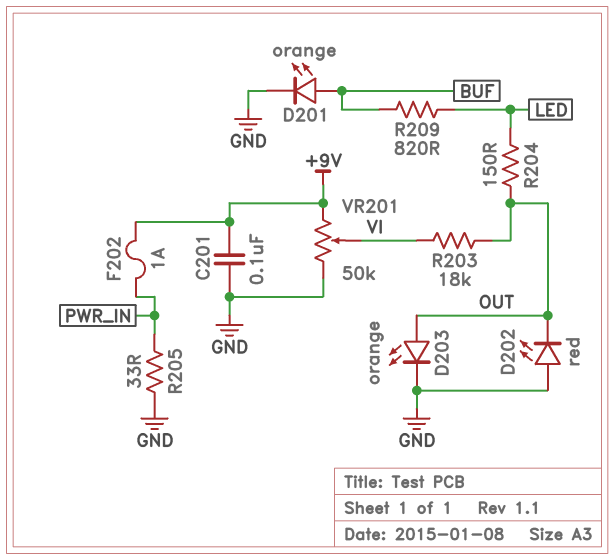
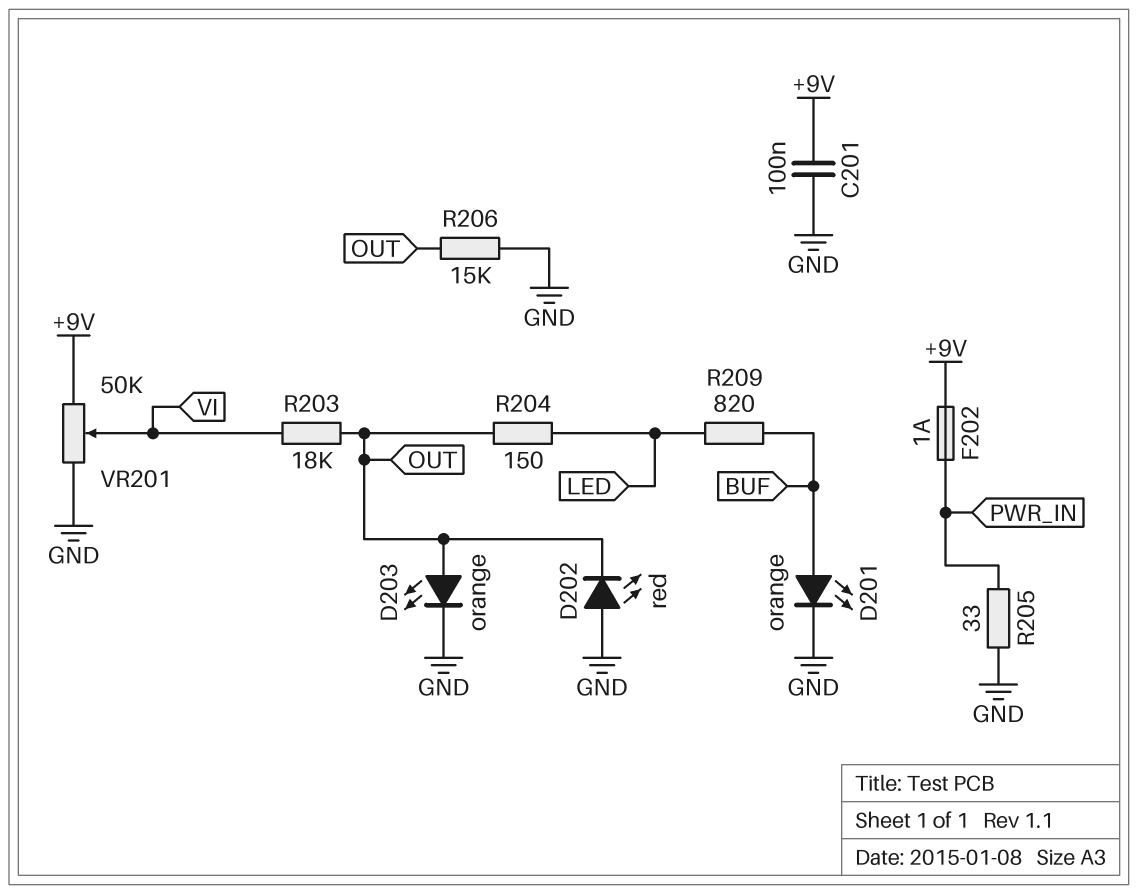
R206: none -> 15k (GND, OUT)

